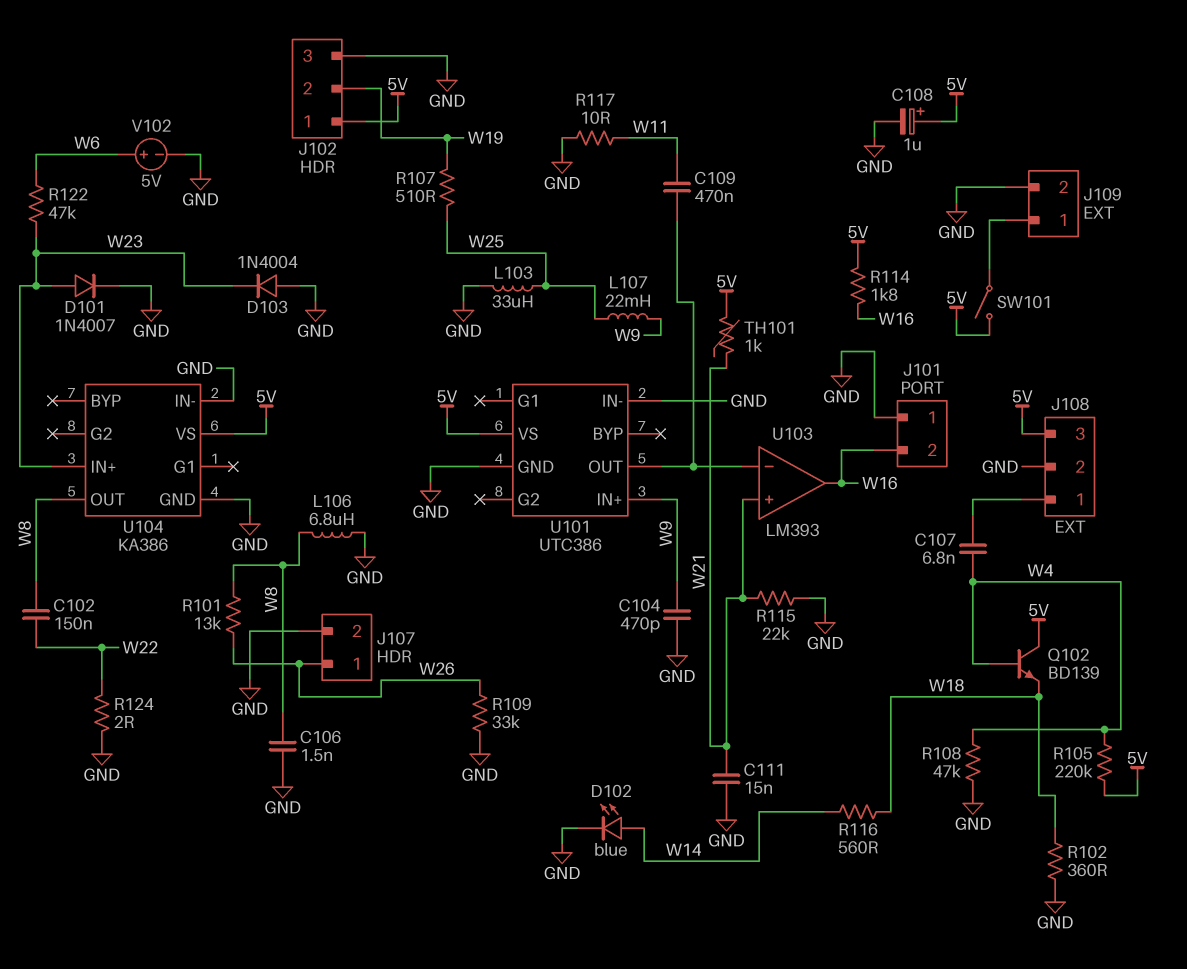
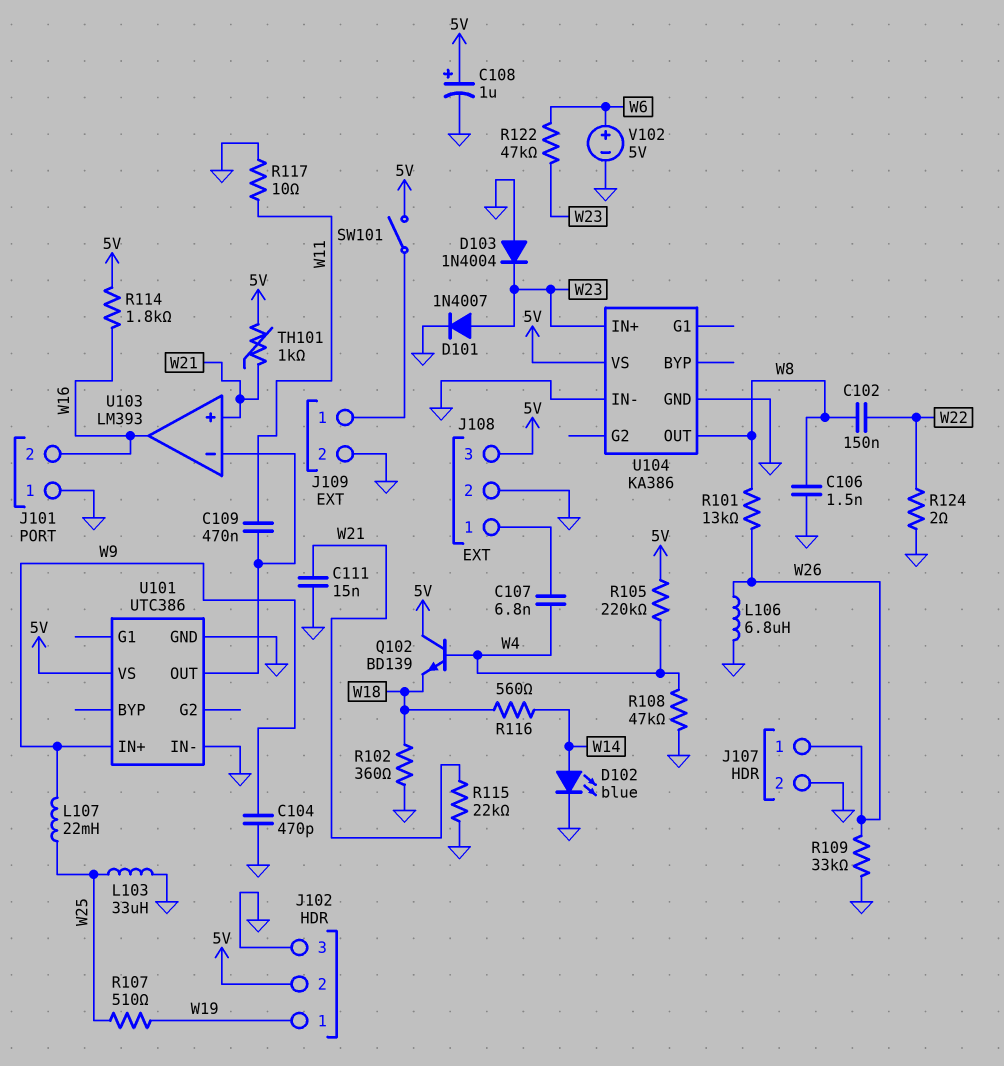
J102 pin 1: 5V -> W19
J102 pin 2: W19 -> 5V
L106: 6.8uH (GND, W8) -> 6.8uH (GND, W26)

